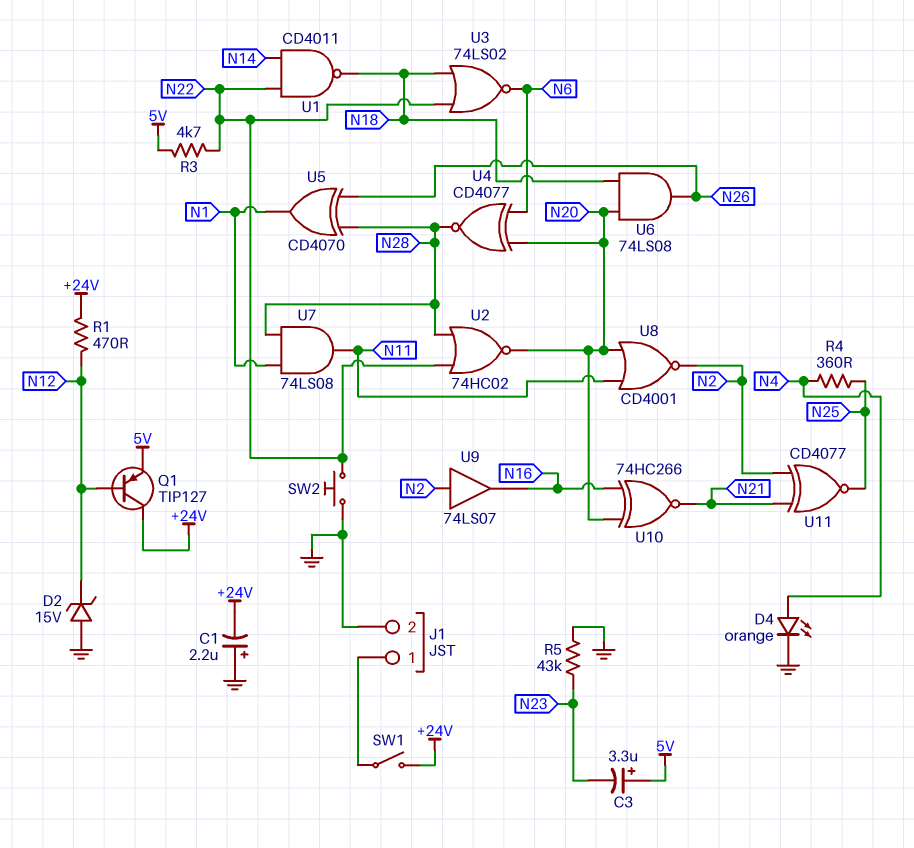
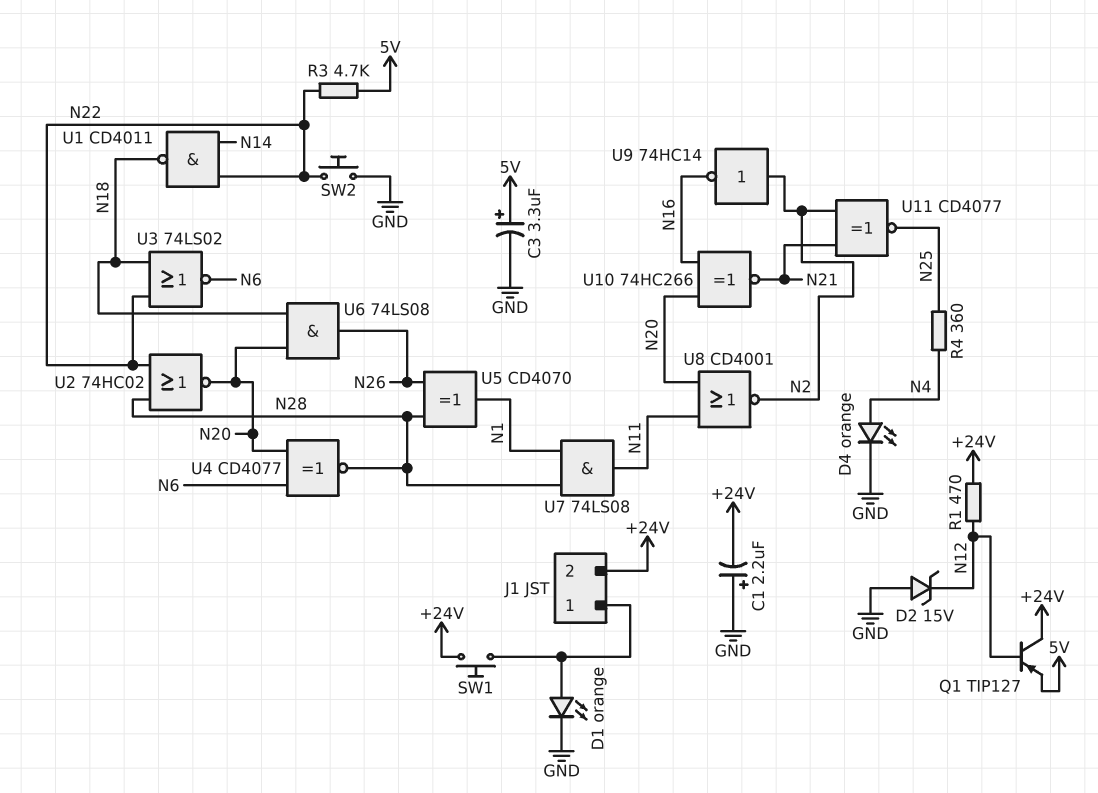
C3: 3.3uF (plus 5V, minus N23) -> 3.3uF (plus 5V, minus GND)
D1: none -> LED orange (A J1/1, K GND)
J1 pin 2: GND -> +24V
R5: 43k (GND, N23) -> none
SW1: switch (+24V, J1/1) -> button (+24V, J1/1)
U9: buffer 74LS07 (in N2, out N16) -> NOT 74HC14 (in N2, out N16)

